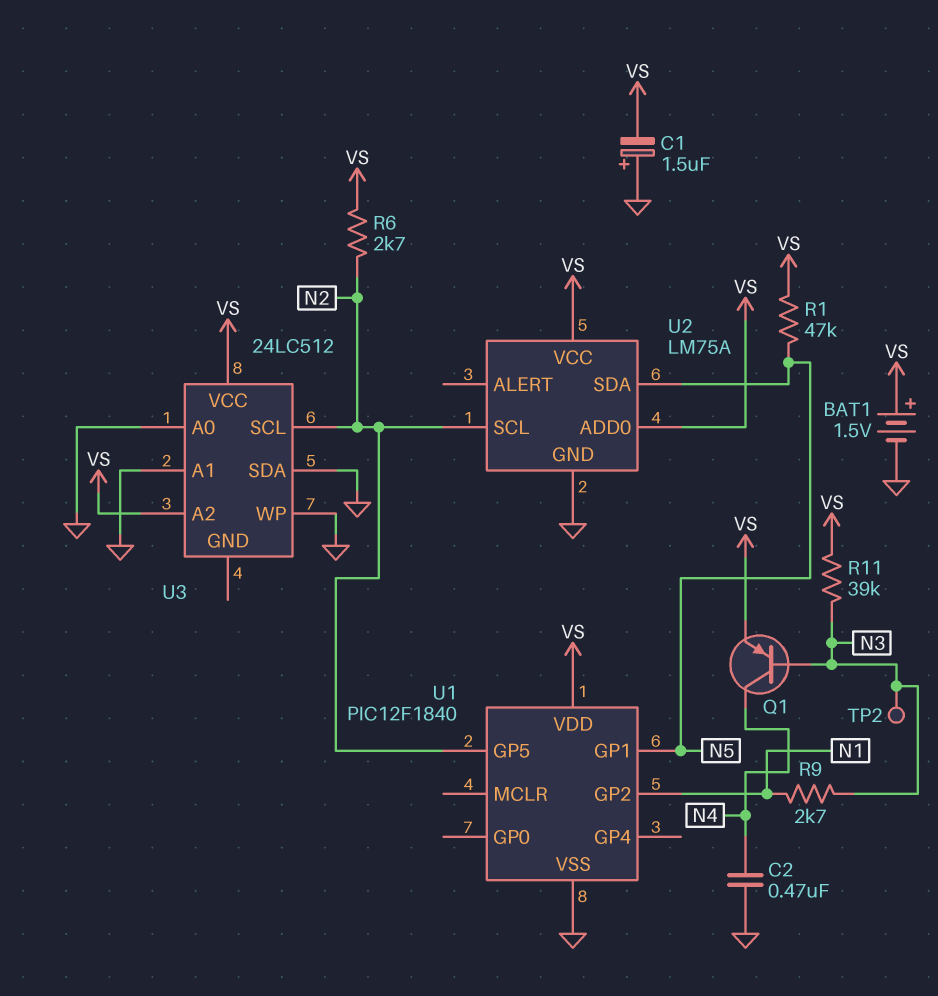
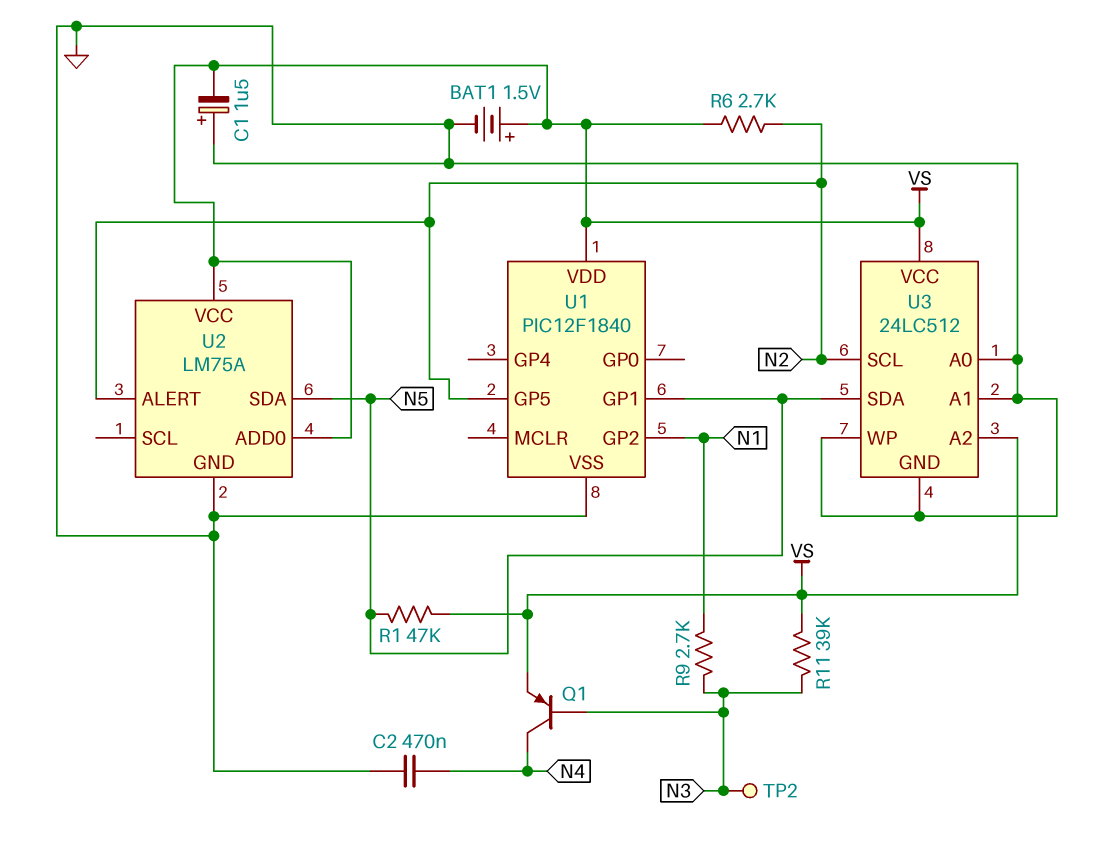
U2 pin ALERT: none -> N2
U2 pin SCL: N2 -> none
U3 pin GND: none -> GND
U3 pin SDA: GND -> N5

